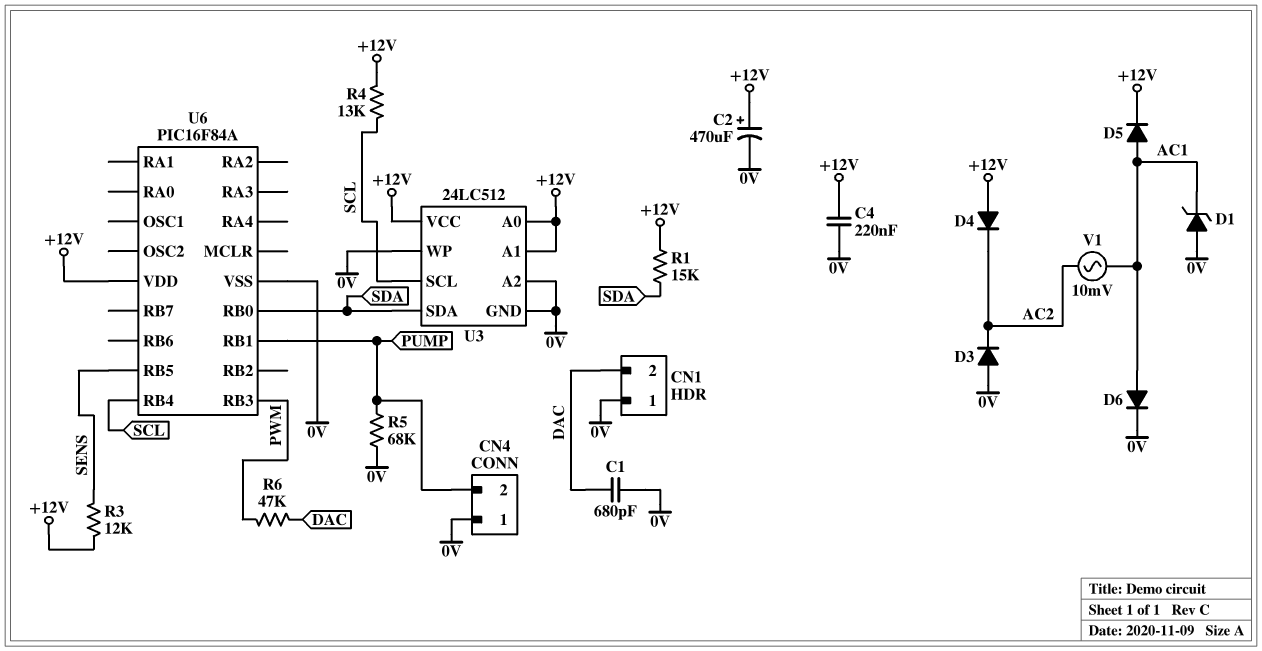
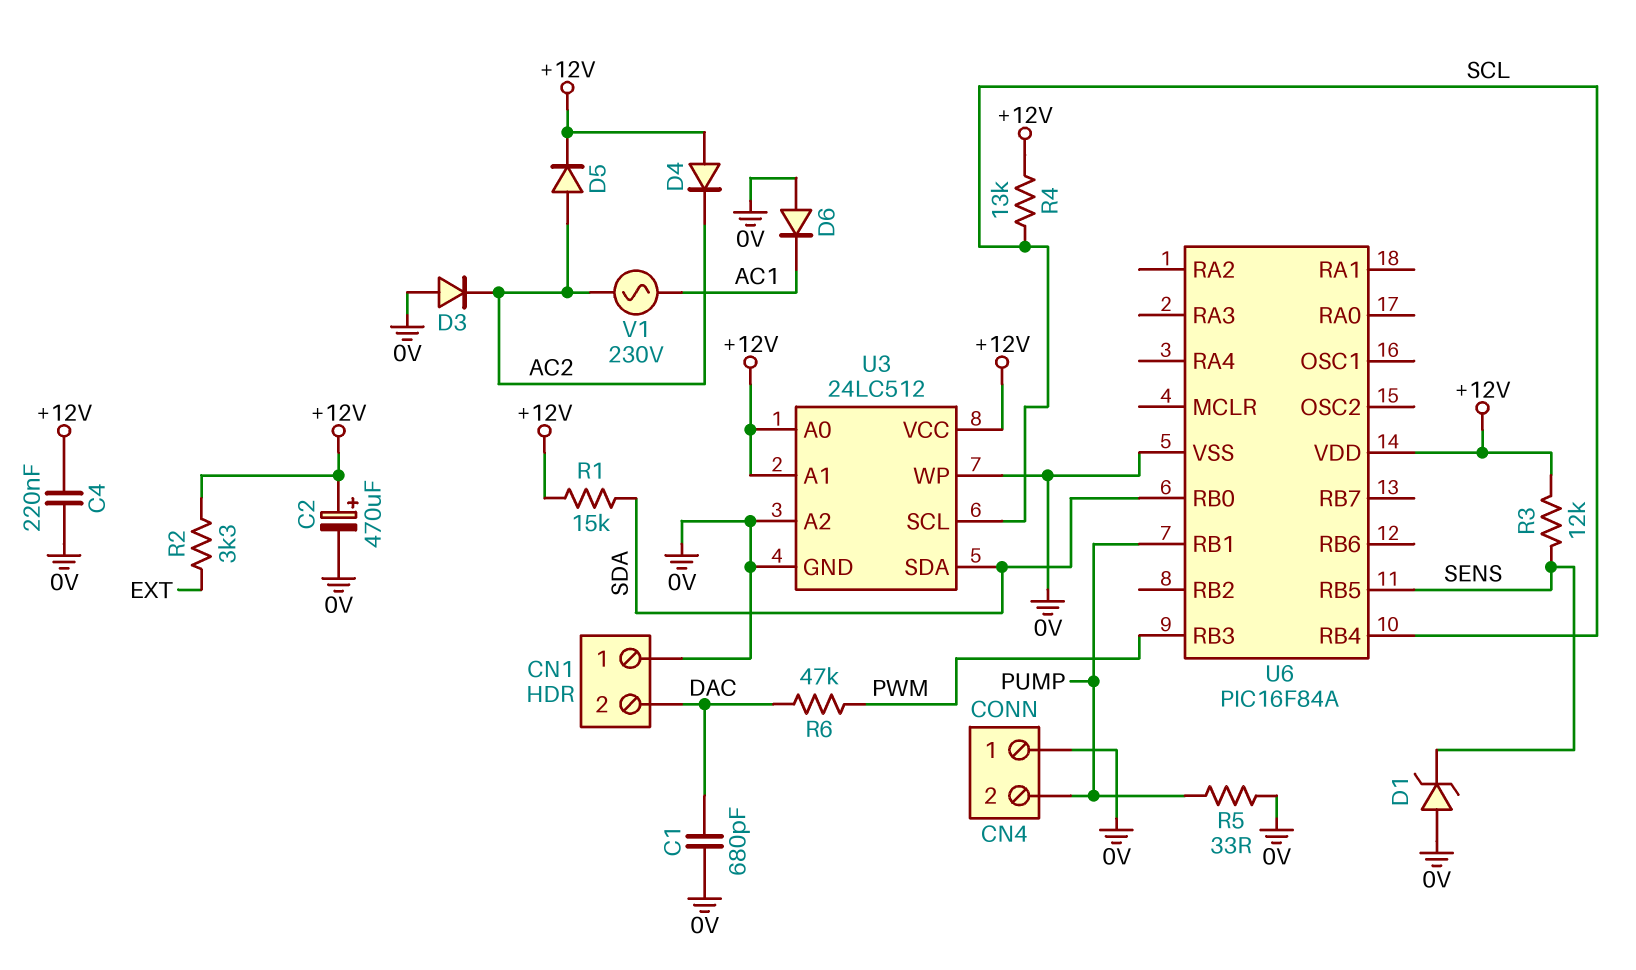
D1: zener (A 0V, K AC1) -> zener (A 0V, K SENS)
D5: diode (A AC1, K +12V) -> diode (A AC2, K +12V)
D6: diode (A AC1, K 0V) -> diode (A 0V, K AC1)
R2: none -> 3.3k (+12V, EXT)
R5: 68k (0V, PUMP) -> 33 (0V, PUMP)
V1: AC 10mV (AC1, AC2) -> AC 230V (AC1, AC2)

